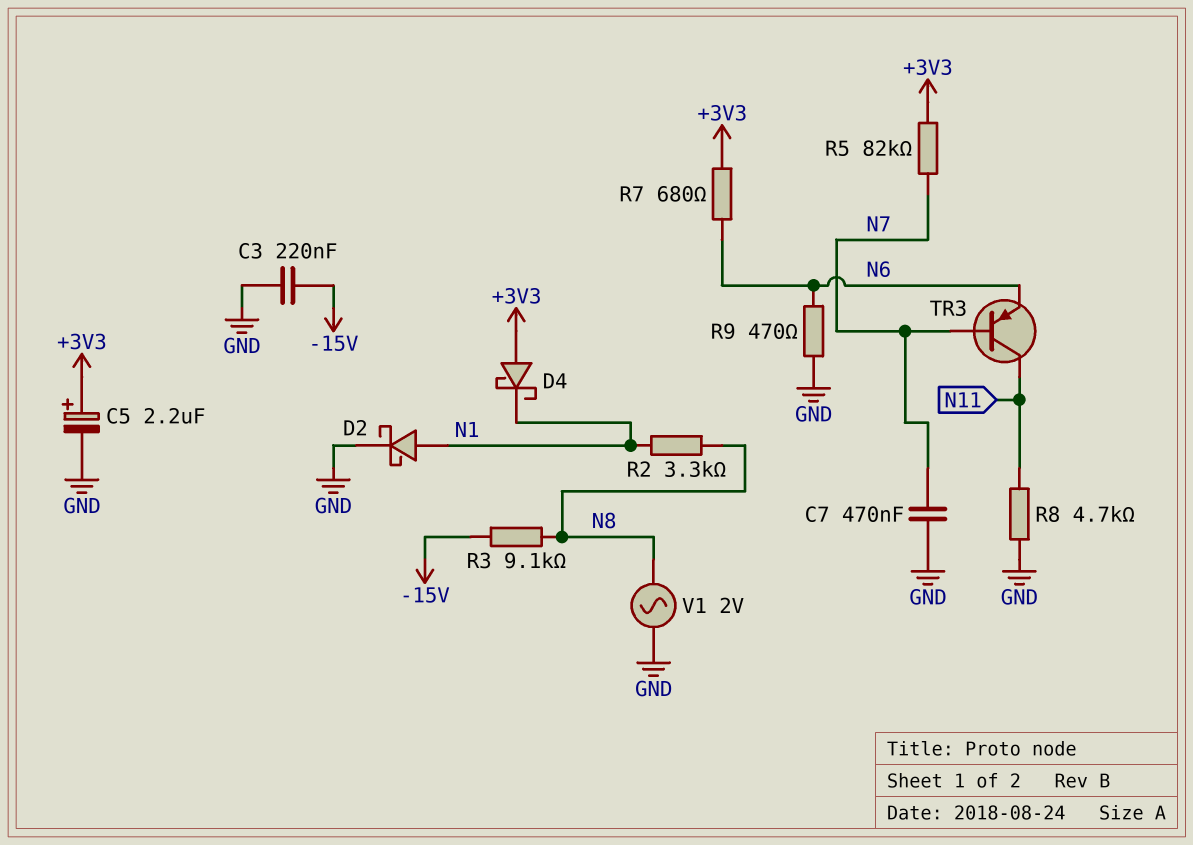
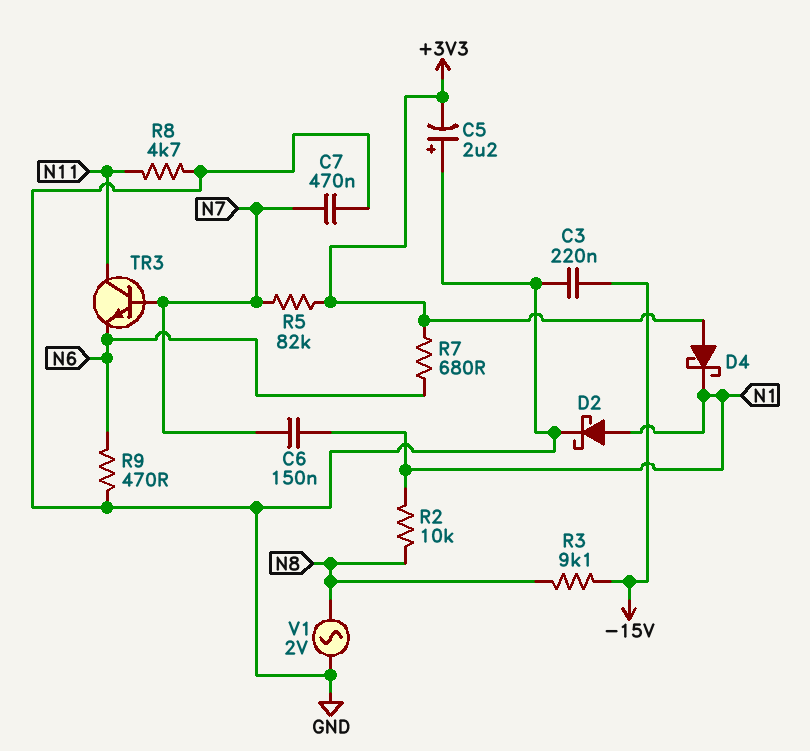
C5: 2.2uF (plus +3V3, minus GND) -> 2.2uF (plus GND, minus +3V3)
C6: none -> 150nF (N1, N7)
R2: 3.3k (N1, N8) -> 10k (N1, N8)
TR3: PNP (B N7, C N11, E N6) -> NPN (B N7, C N11, E N6)

